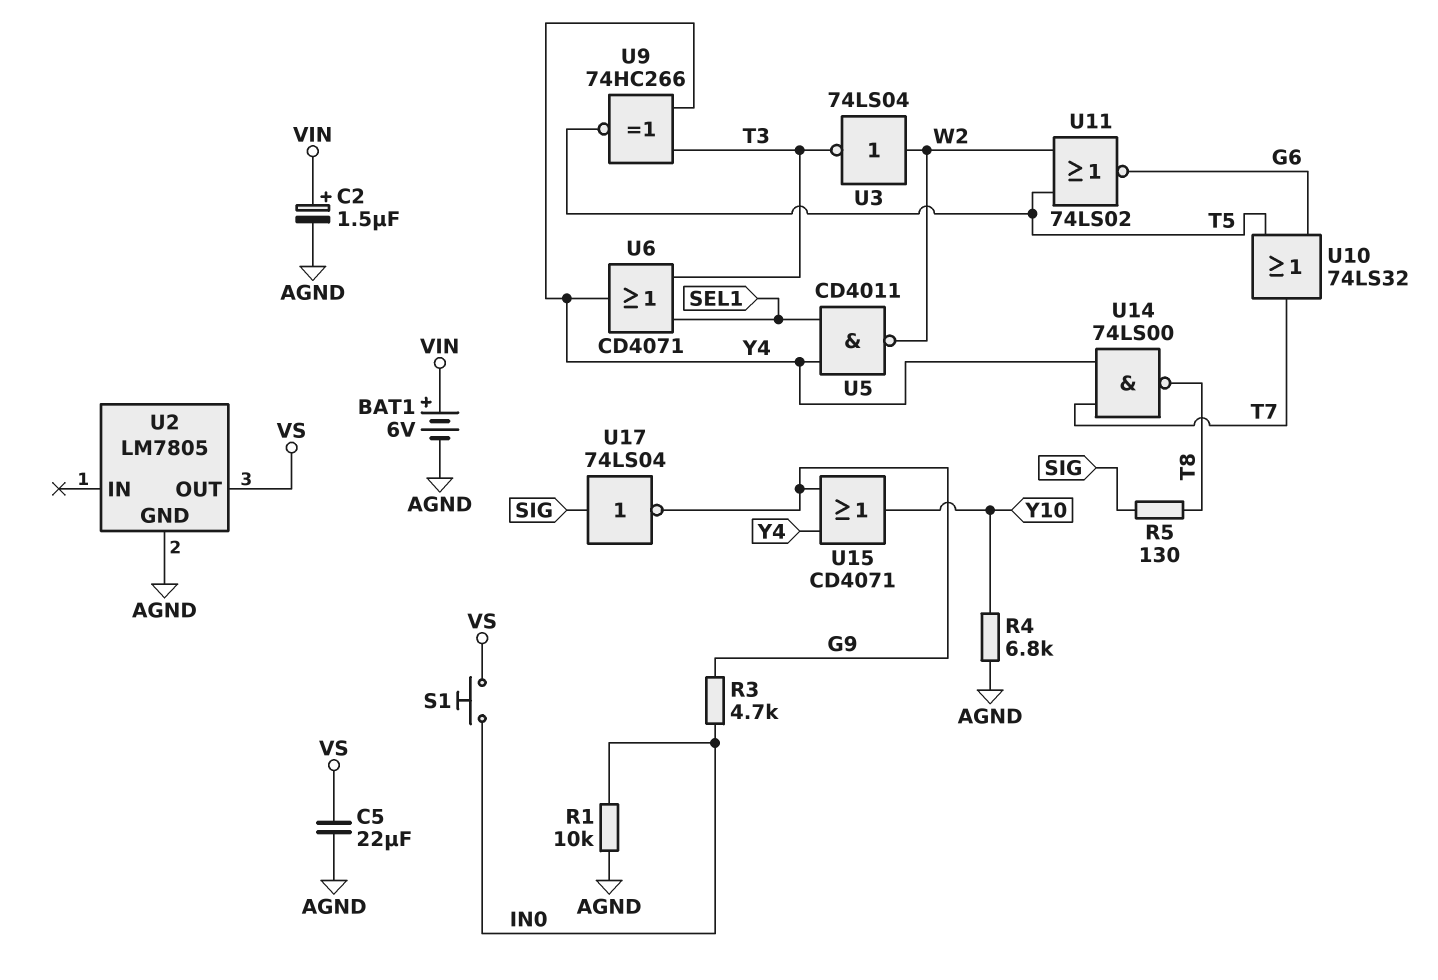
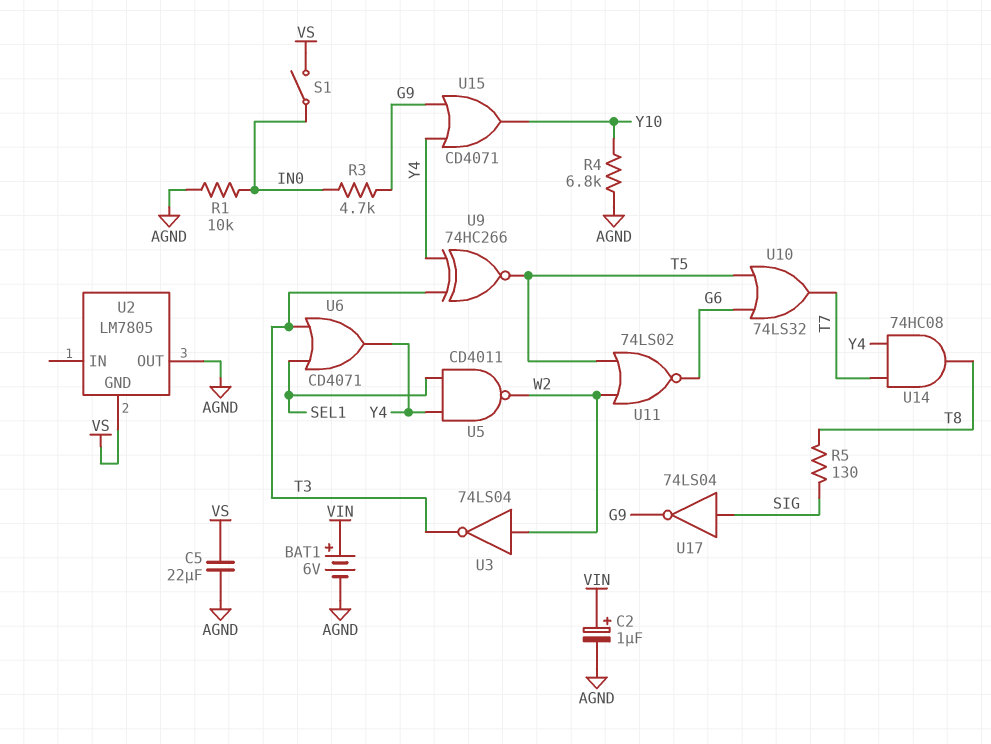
C2: 1.5uF (plus VIN, minus AGND) -> 1uF (plus VIN, minus AGND)
S1: button (IN0, VS) -> switch (IN0, VS)
U2 pin GND: AGND -> VS
U2 pin OUT: VS -> AGND
U14: NAND 74LS00 (in T7, in Y4, out T8) -> AND 74HC08 (in T7, in Y4, out T8)

